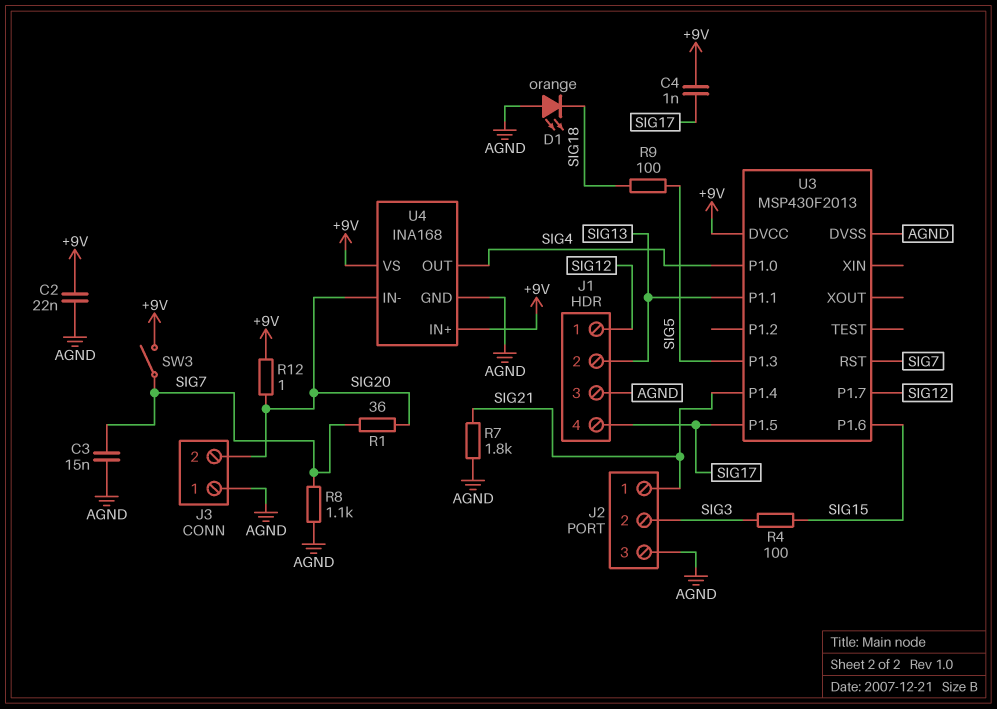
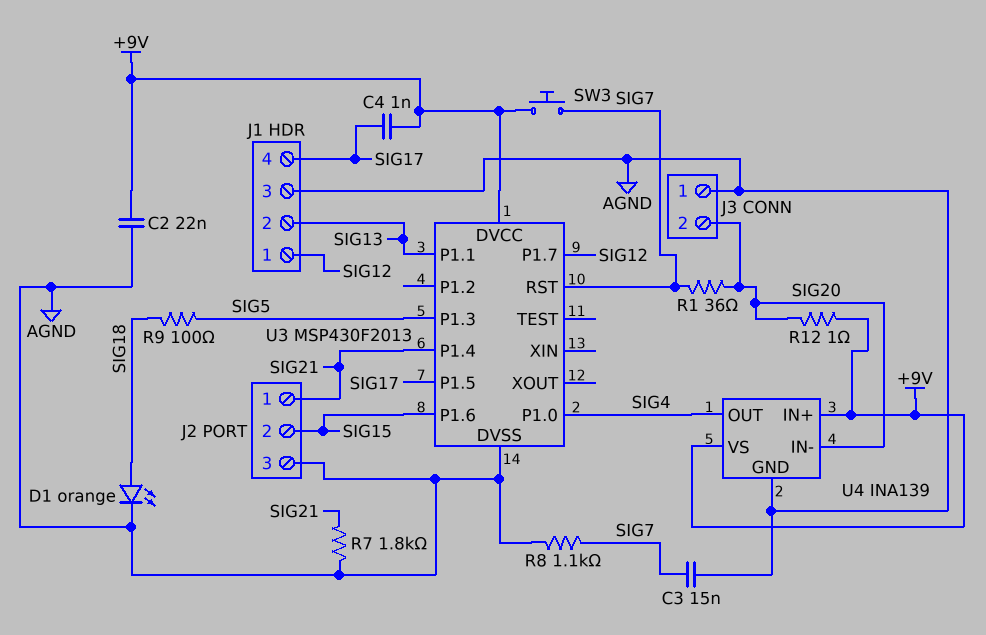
D1: LED orange (A AGND, K SIG18) -> LED orange (A SIG18, K AGND)
J2 pin 2: SIG3 -> SIG15
R4: 100 (SIG3, SIG15) -> none
SW3: switch (+9V, SIG7) -> button (+9V, SIG7)
U4: INA168 -> INA139

